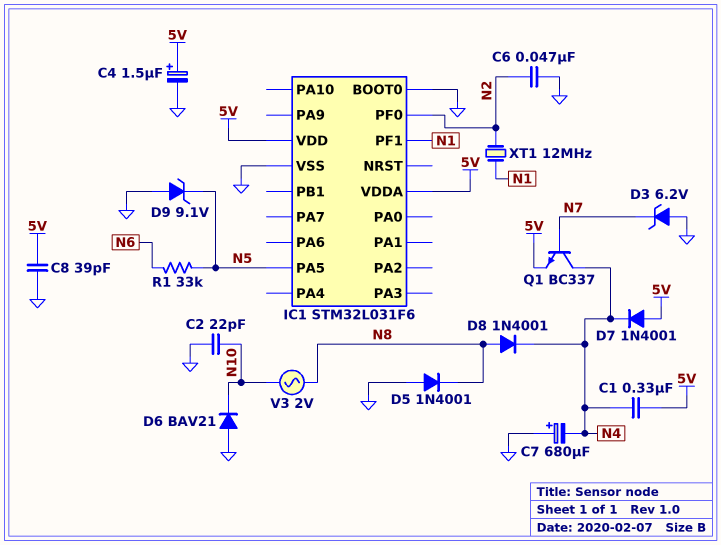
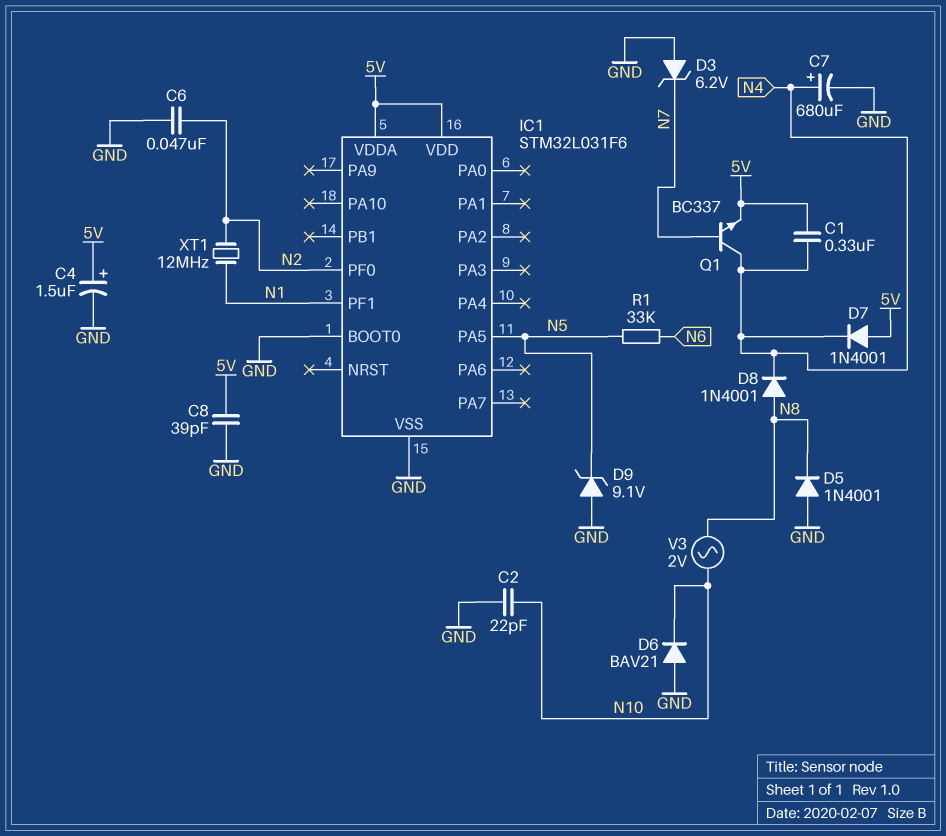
C7: 680uF (plus GND, minus N4) -> 680uF (plus N4, minus GND)

